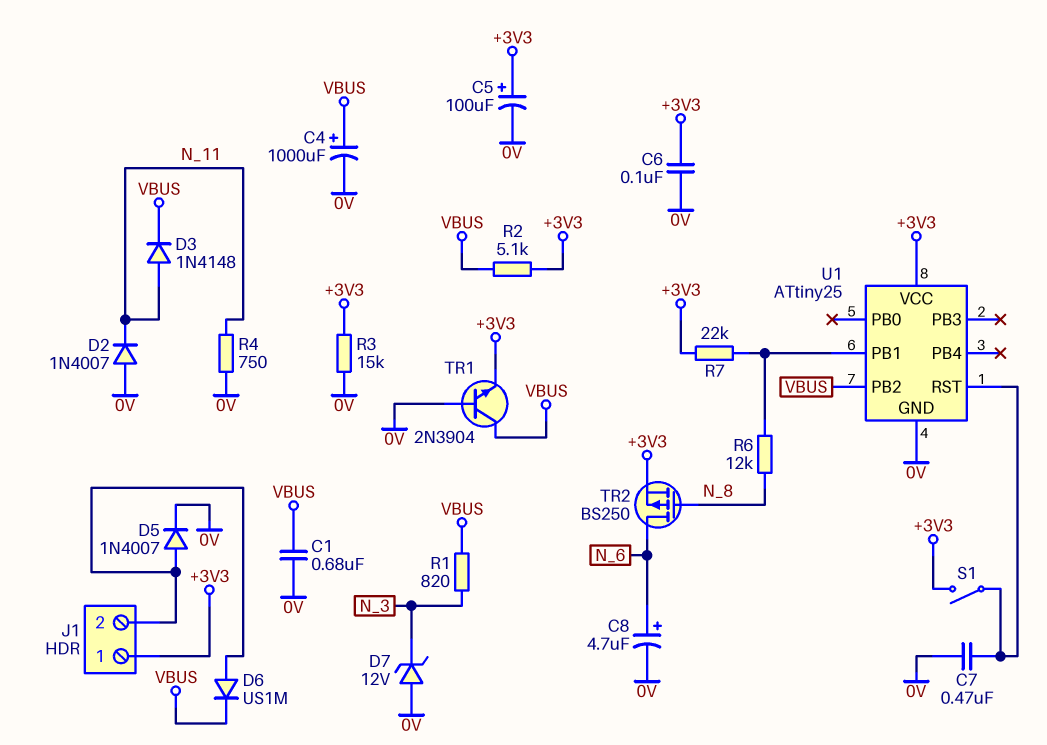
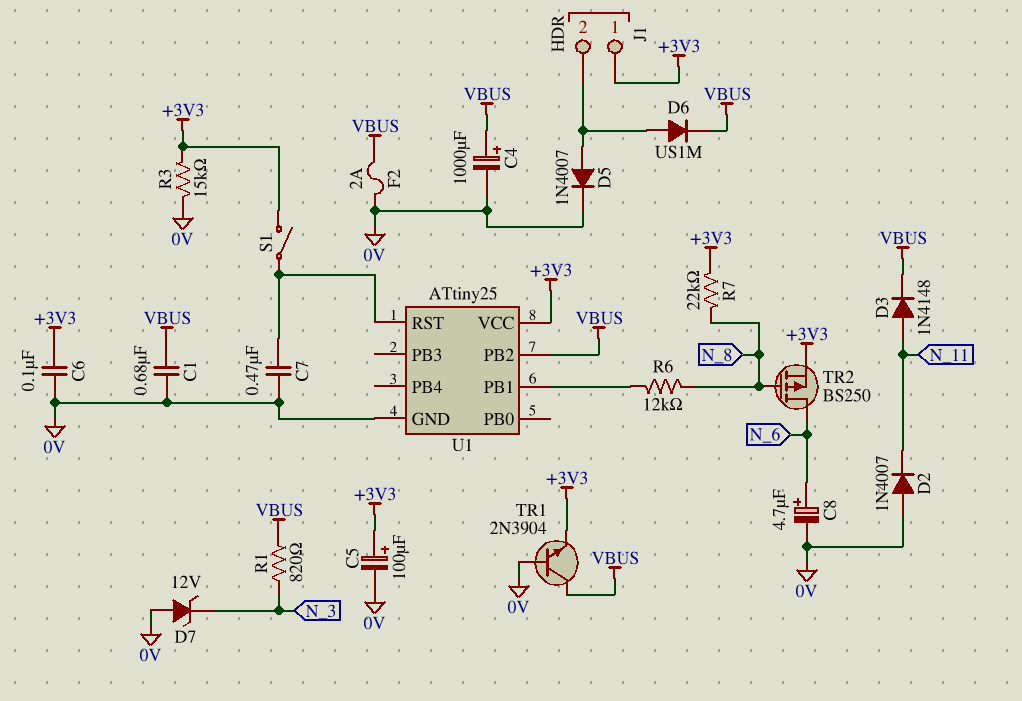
F2: none -> 2A (0V, VBUS)
R2: 5.1k (+3V3, VBUS) -> none
R4: 750 (0V, N_11) -> none
R7: 22k (+3V3, U1/PB1) -> 22k (+3V3, N_8)

